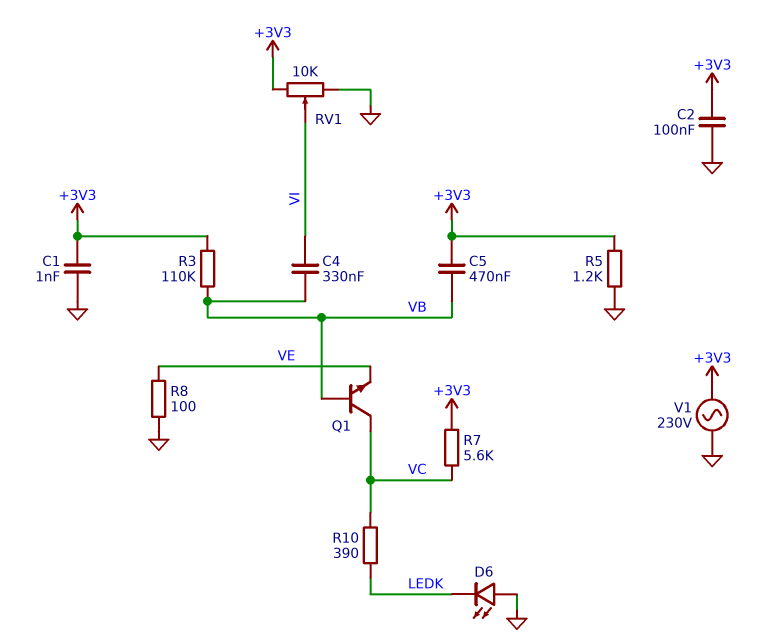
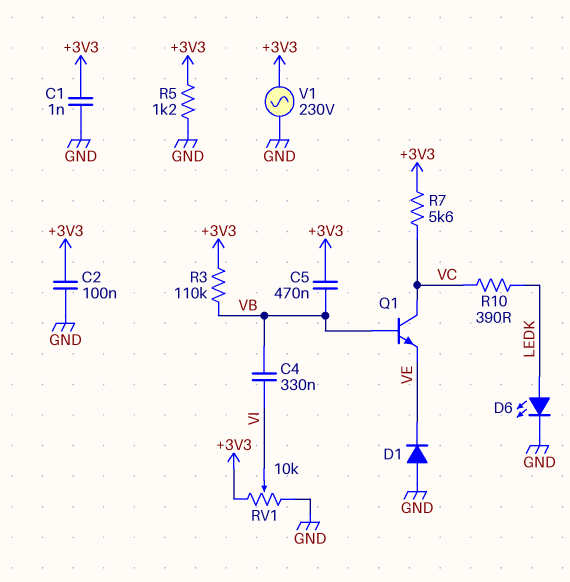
D1: none -> diode (A GND, K VE)
D6: LED (A GND, K LEDK) -> LED (A LEDK, K GND)
R8: 100 (GND, VE) -> none

